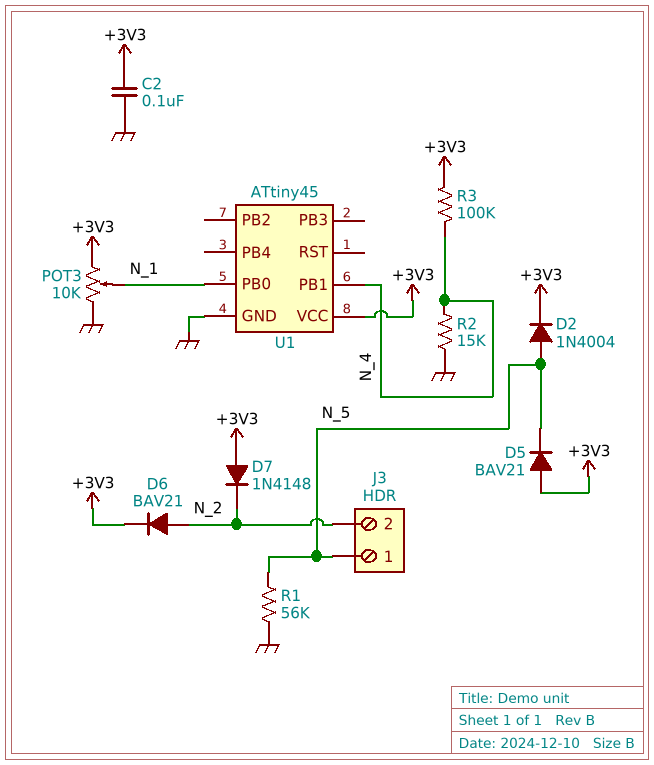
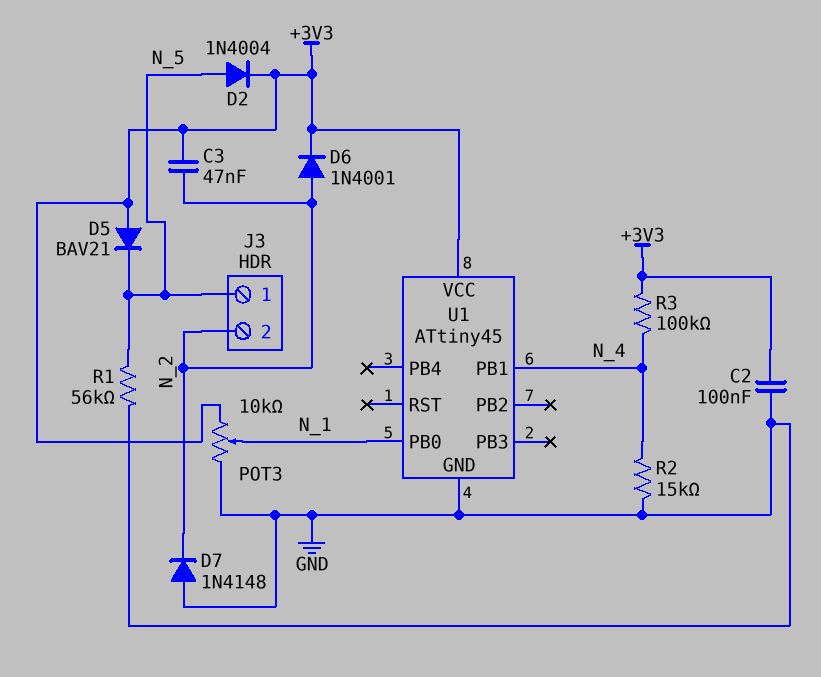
C3: none -> 47nF (+3V3, N_2)
D6: diode BAV21 (A N_2, K +3V3) -> diode 1N4001 (A N_2, K +3V3)
D7: diode 1N4148 (A +3V3, K N_2) -> diode 1N4148 (A GND, K N_2)

